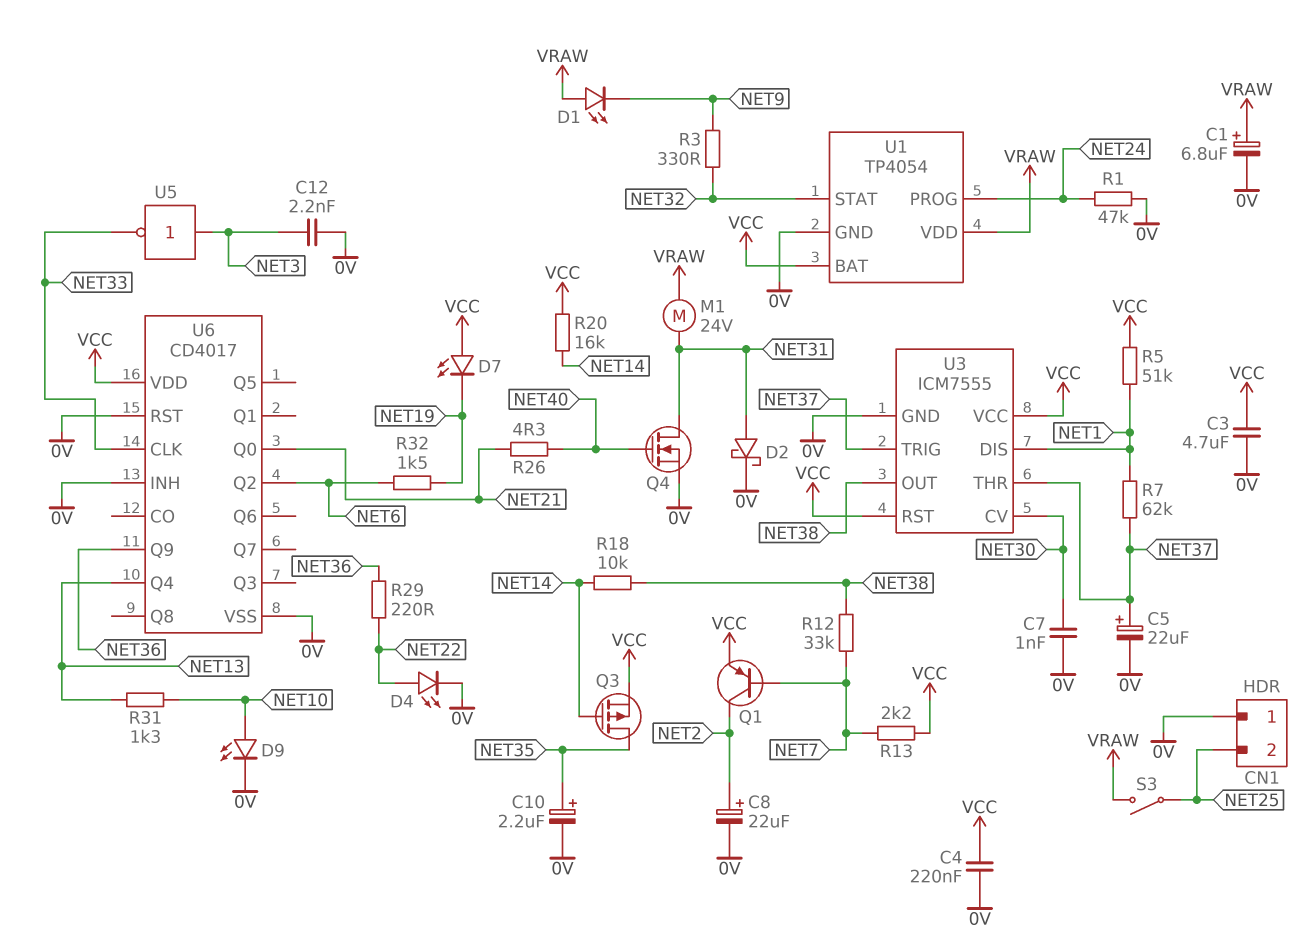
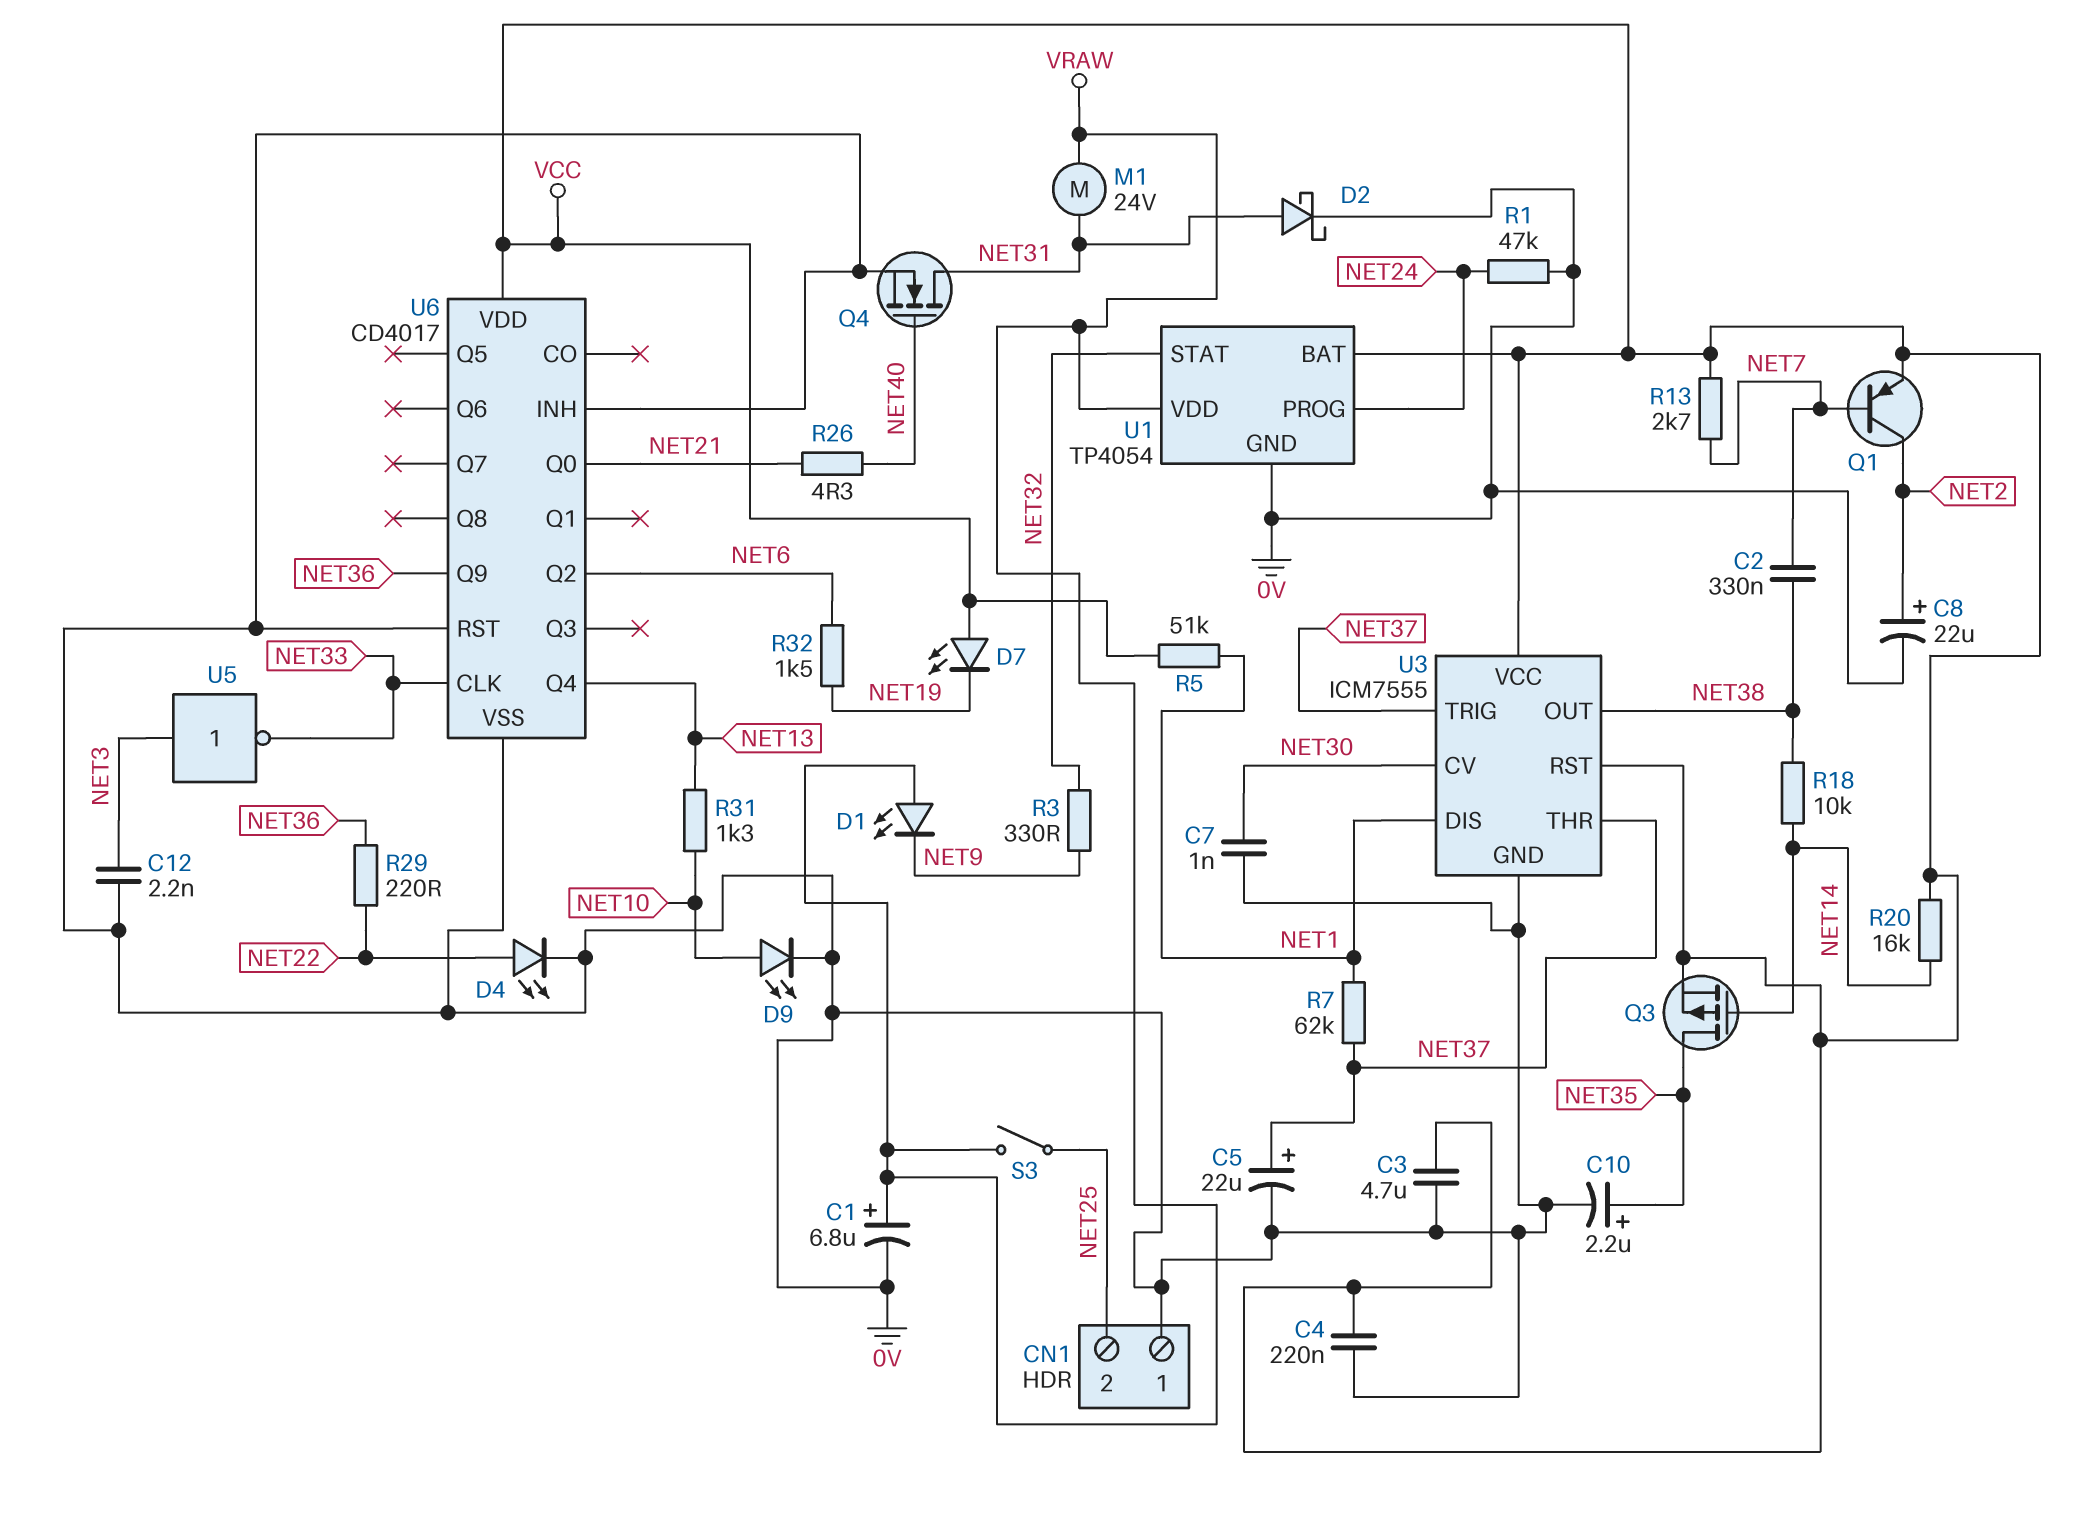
C2: none -> 330nF (NET7, NET38)
R12: 33k (NET7, NET38) -> none
R13: 2.2k (NET7, VCC) -> 2.7k (NET7, VCC)

